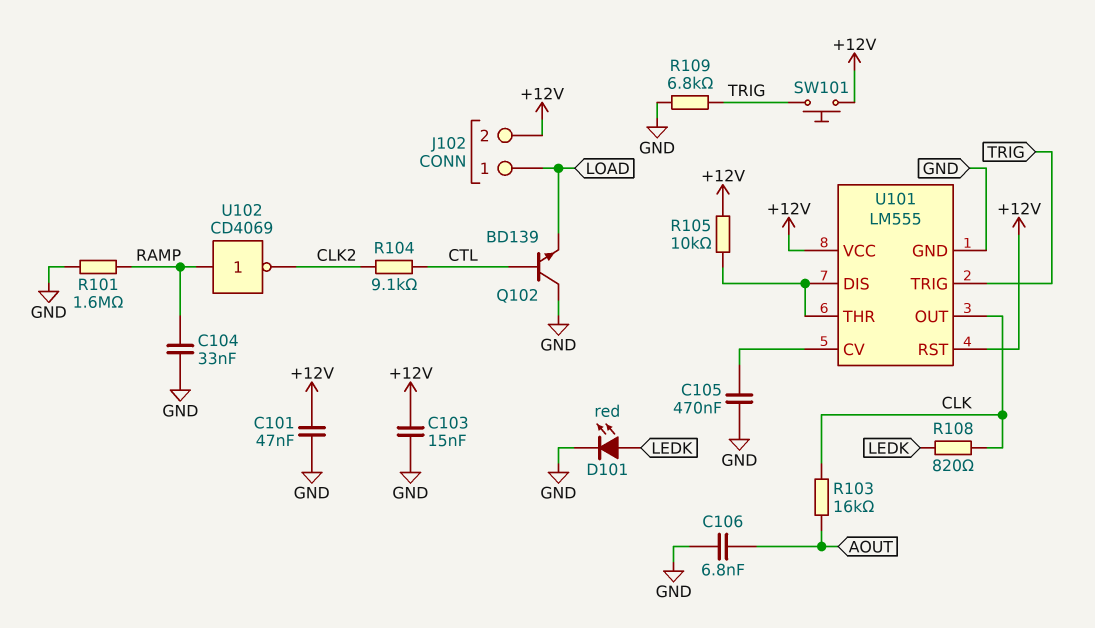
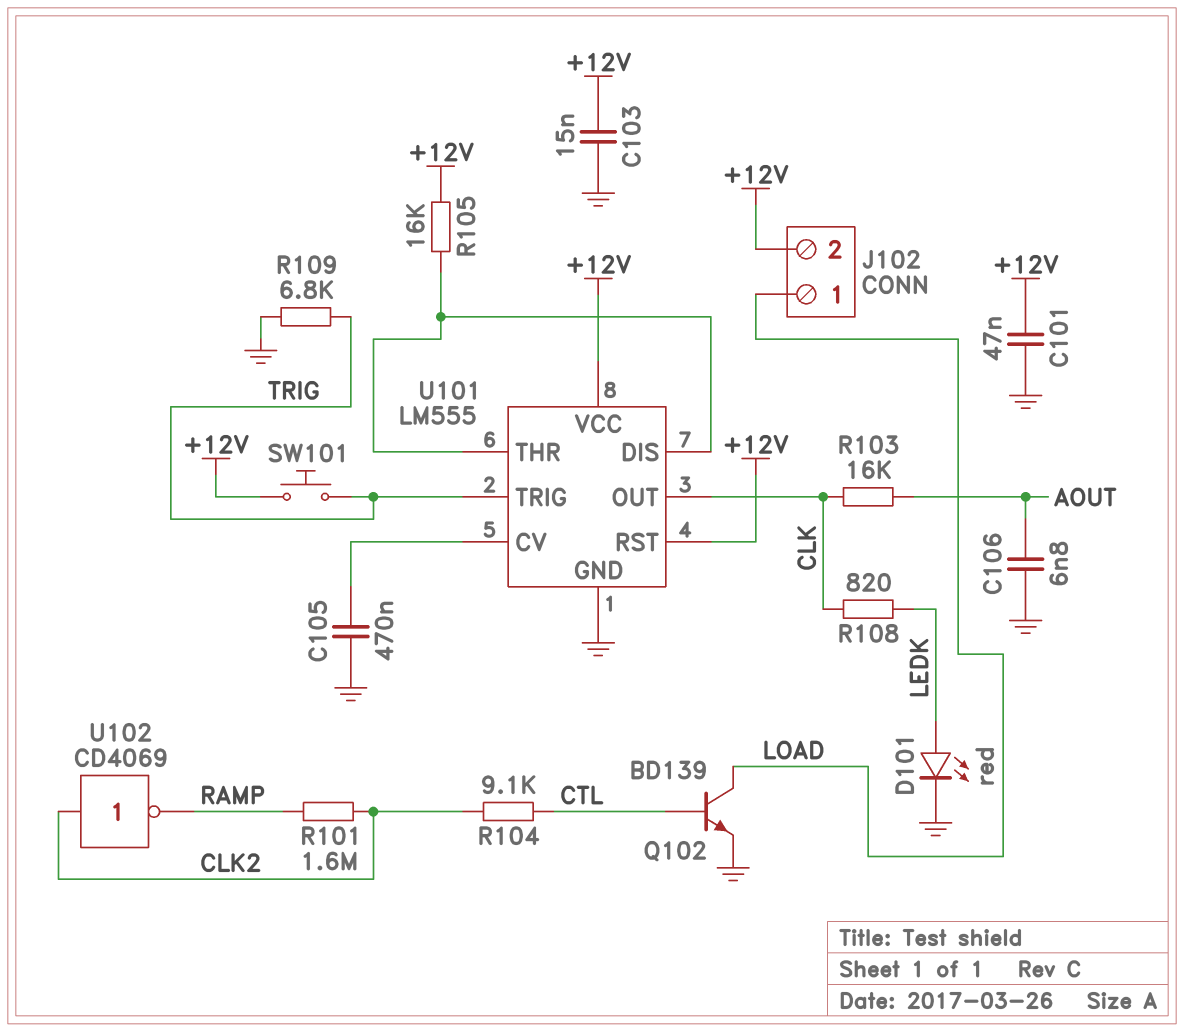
C104: 33nF (GND, RAMP) -> none
Q102: NPN BD139 (B CTL, C GND, E LOAD) -> NPN BD139 (B CTL, C LOAD, E GND)
R101: 1.6M (GND, RAMP) -> 1.6M (CLK2, RAMP)
R105: 10k (+12V, U101/DIS) -> 16k (+12V, U101/DIS)
U102: NOT CD4069 (in RAMP, out CLK2) -> NOT CD4069 (in CLK2, out RAMP)

